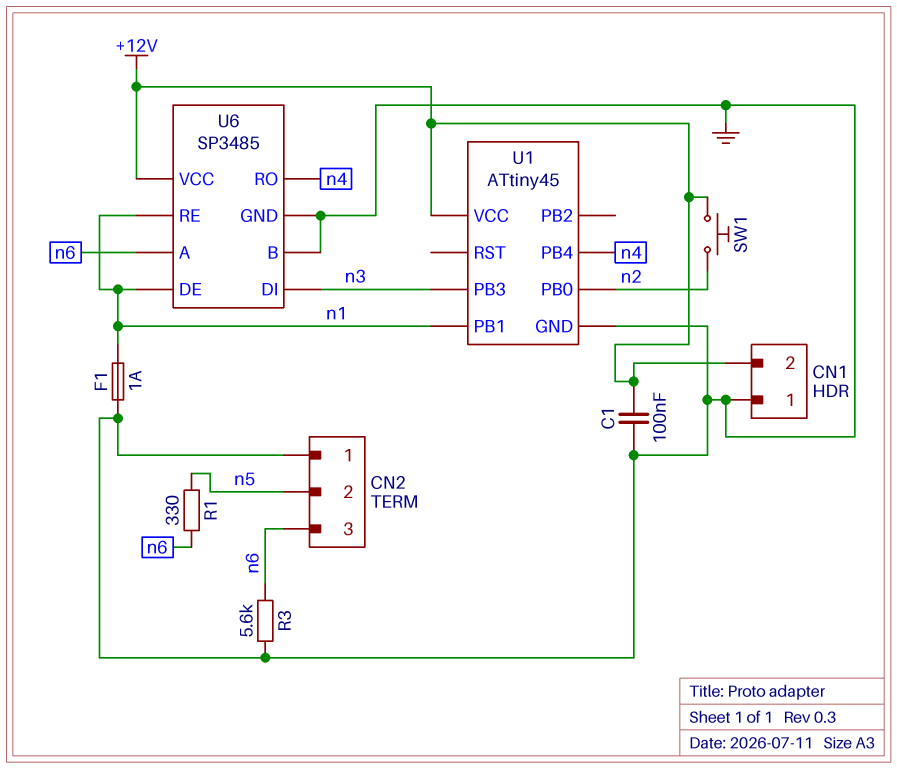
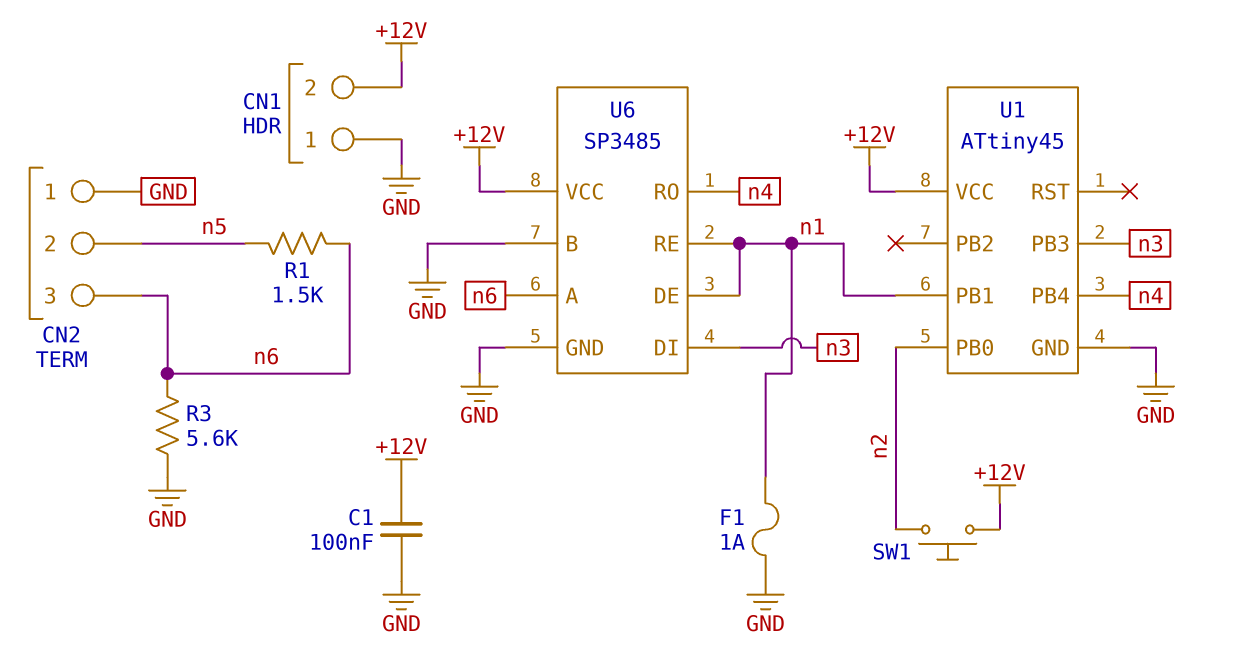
R1: 330 (n5, n6) -> 1.5k (n5, n6)

